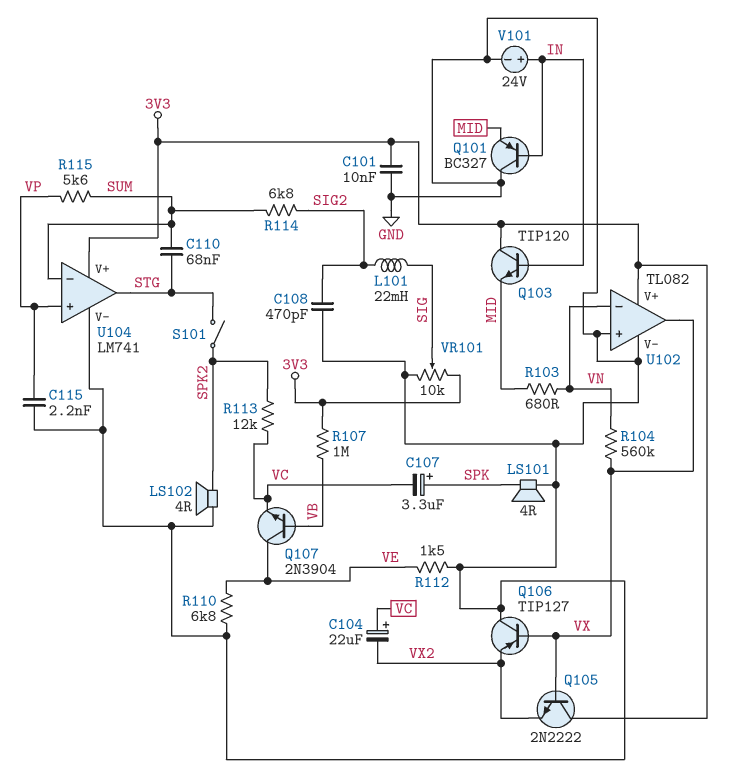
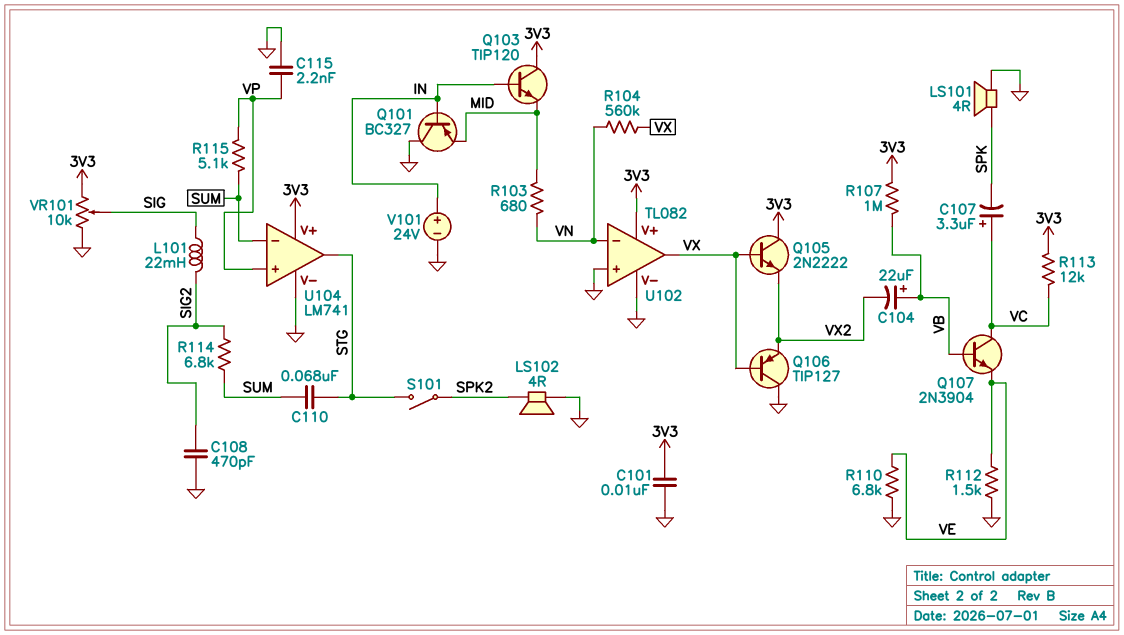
C104: 22uF (plus VC, minus VX2) -> 22uF (plus VB, minus VX2)
C107: 3.3uF (plus SPK, minus VC) -> 3.3uF (plus VC, minus SPK)
Q107: NPN 2N3904 (B VB, C VE, E VC) -> NPN 2N3904 (B VB, C VC, E VE)
R113: 12k (SPK2, VC) -> 12k (3V3, VC)
R115: 5.6k (SUM, VP) -> 5.1k (SUM, VP)

